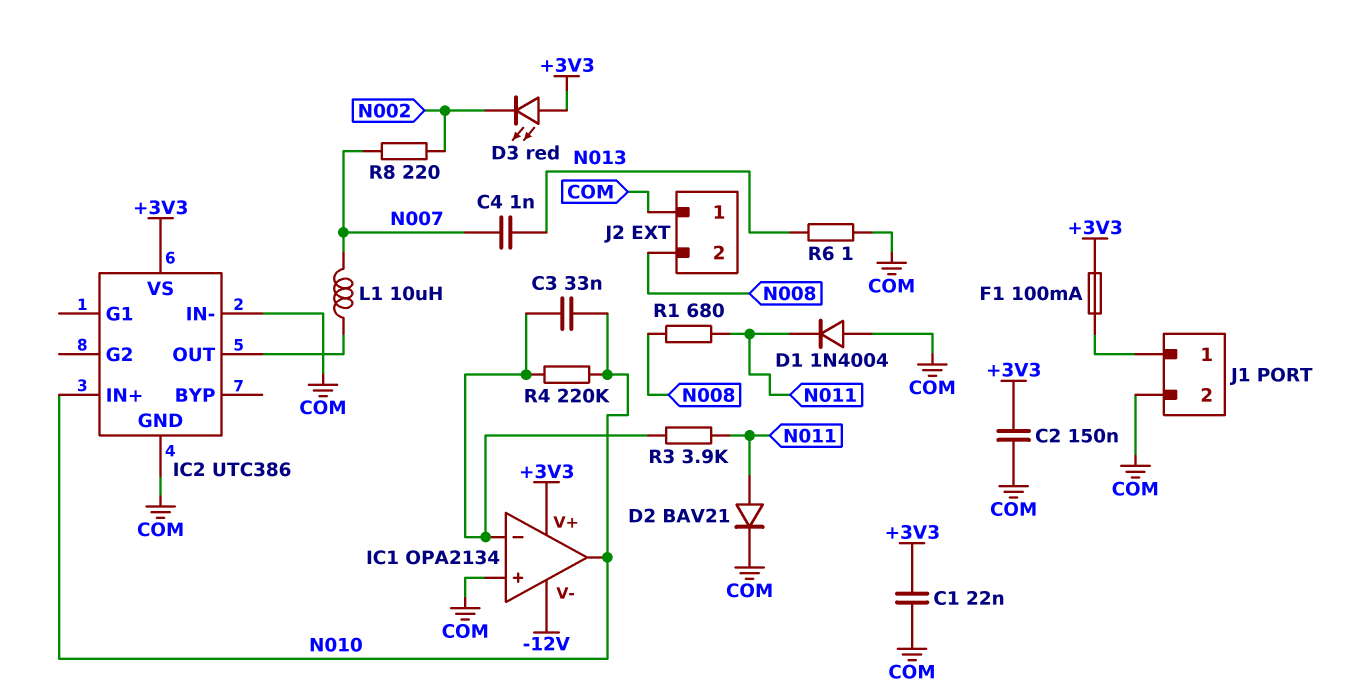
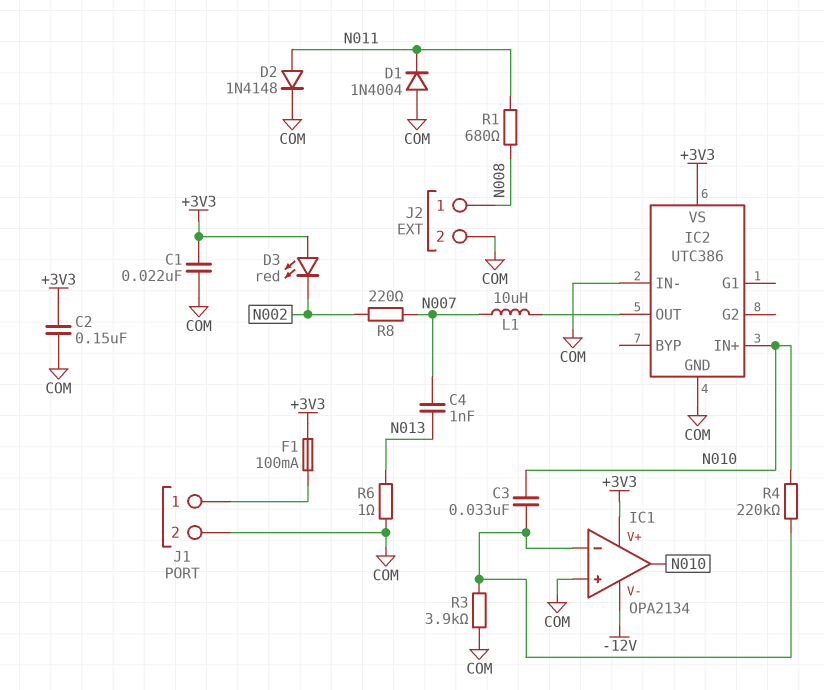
D2: diode BAV21 (A N011, K COM) -> diode 1N4148 (A N011, K COM)
J2 pin 1: COM -> N008
J2 pin 2: N008 -> COM
R3: 3.9k (IC1/in-, N011) -> 3.9k (COM, IC1/in-)

